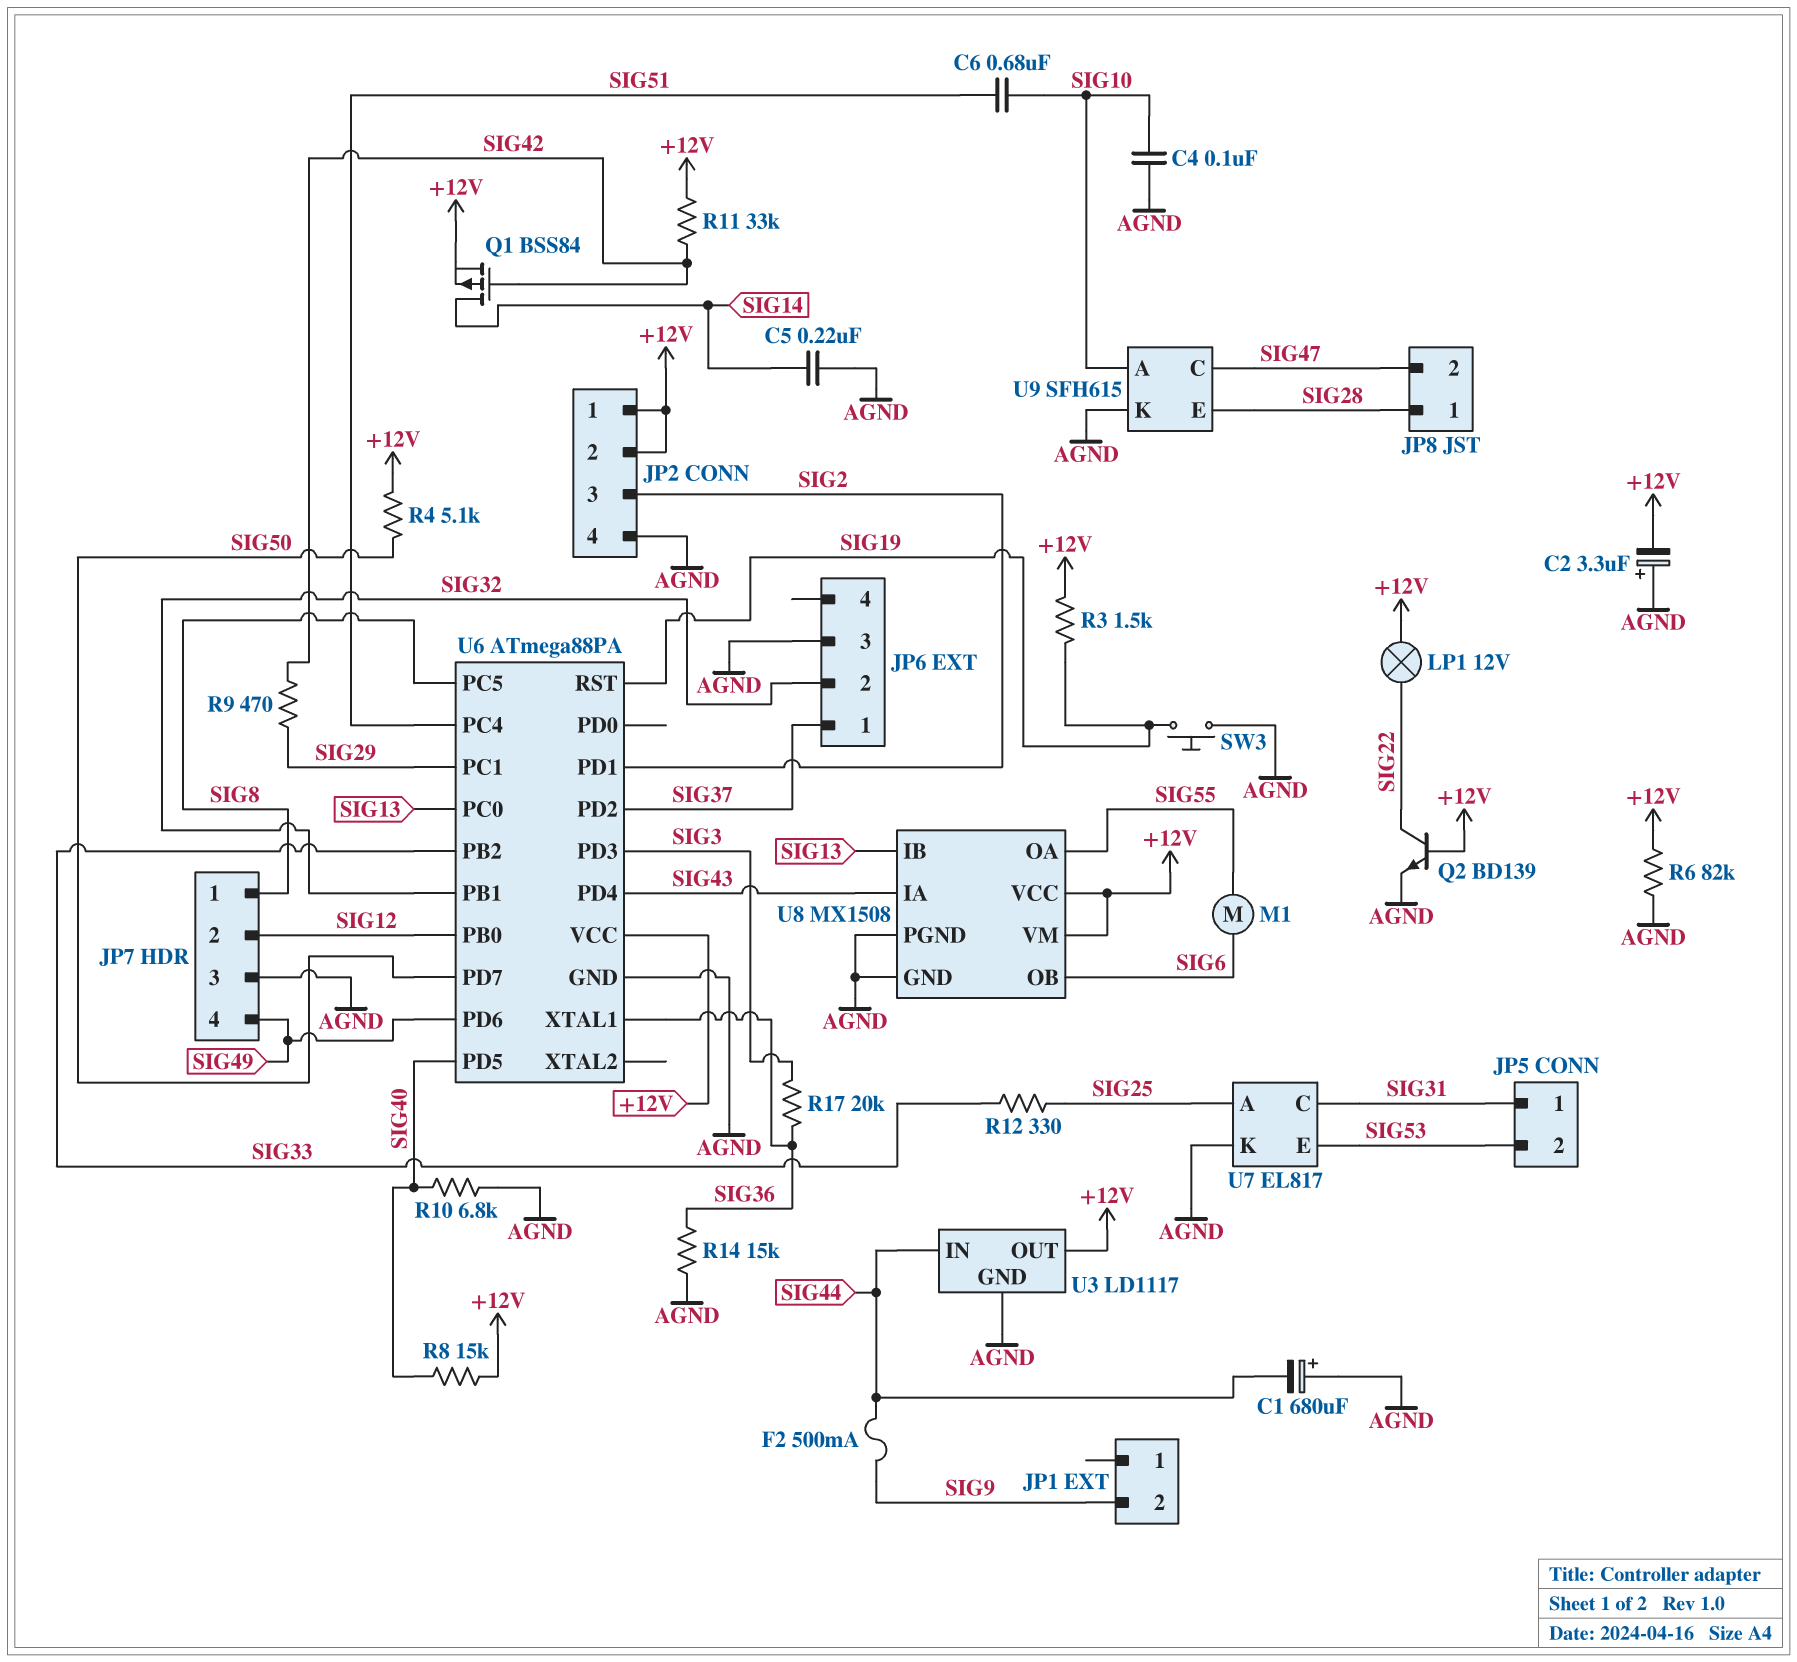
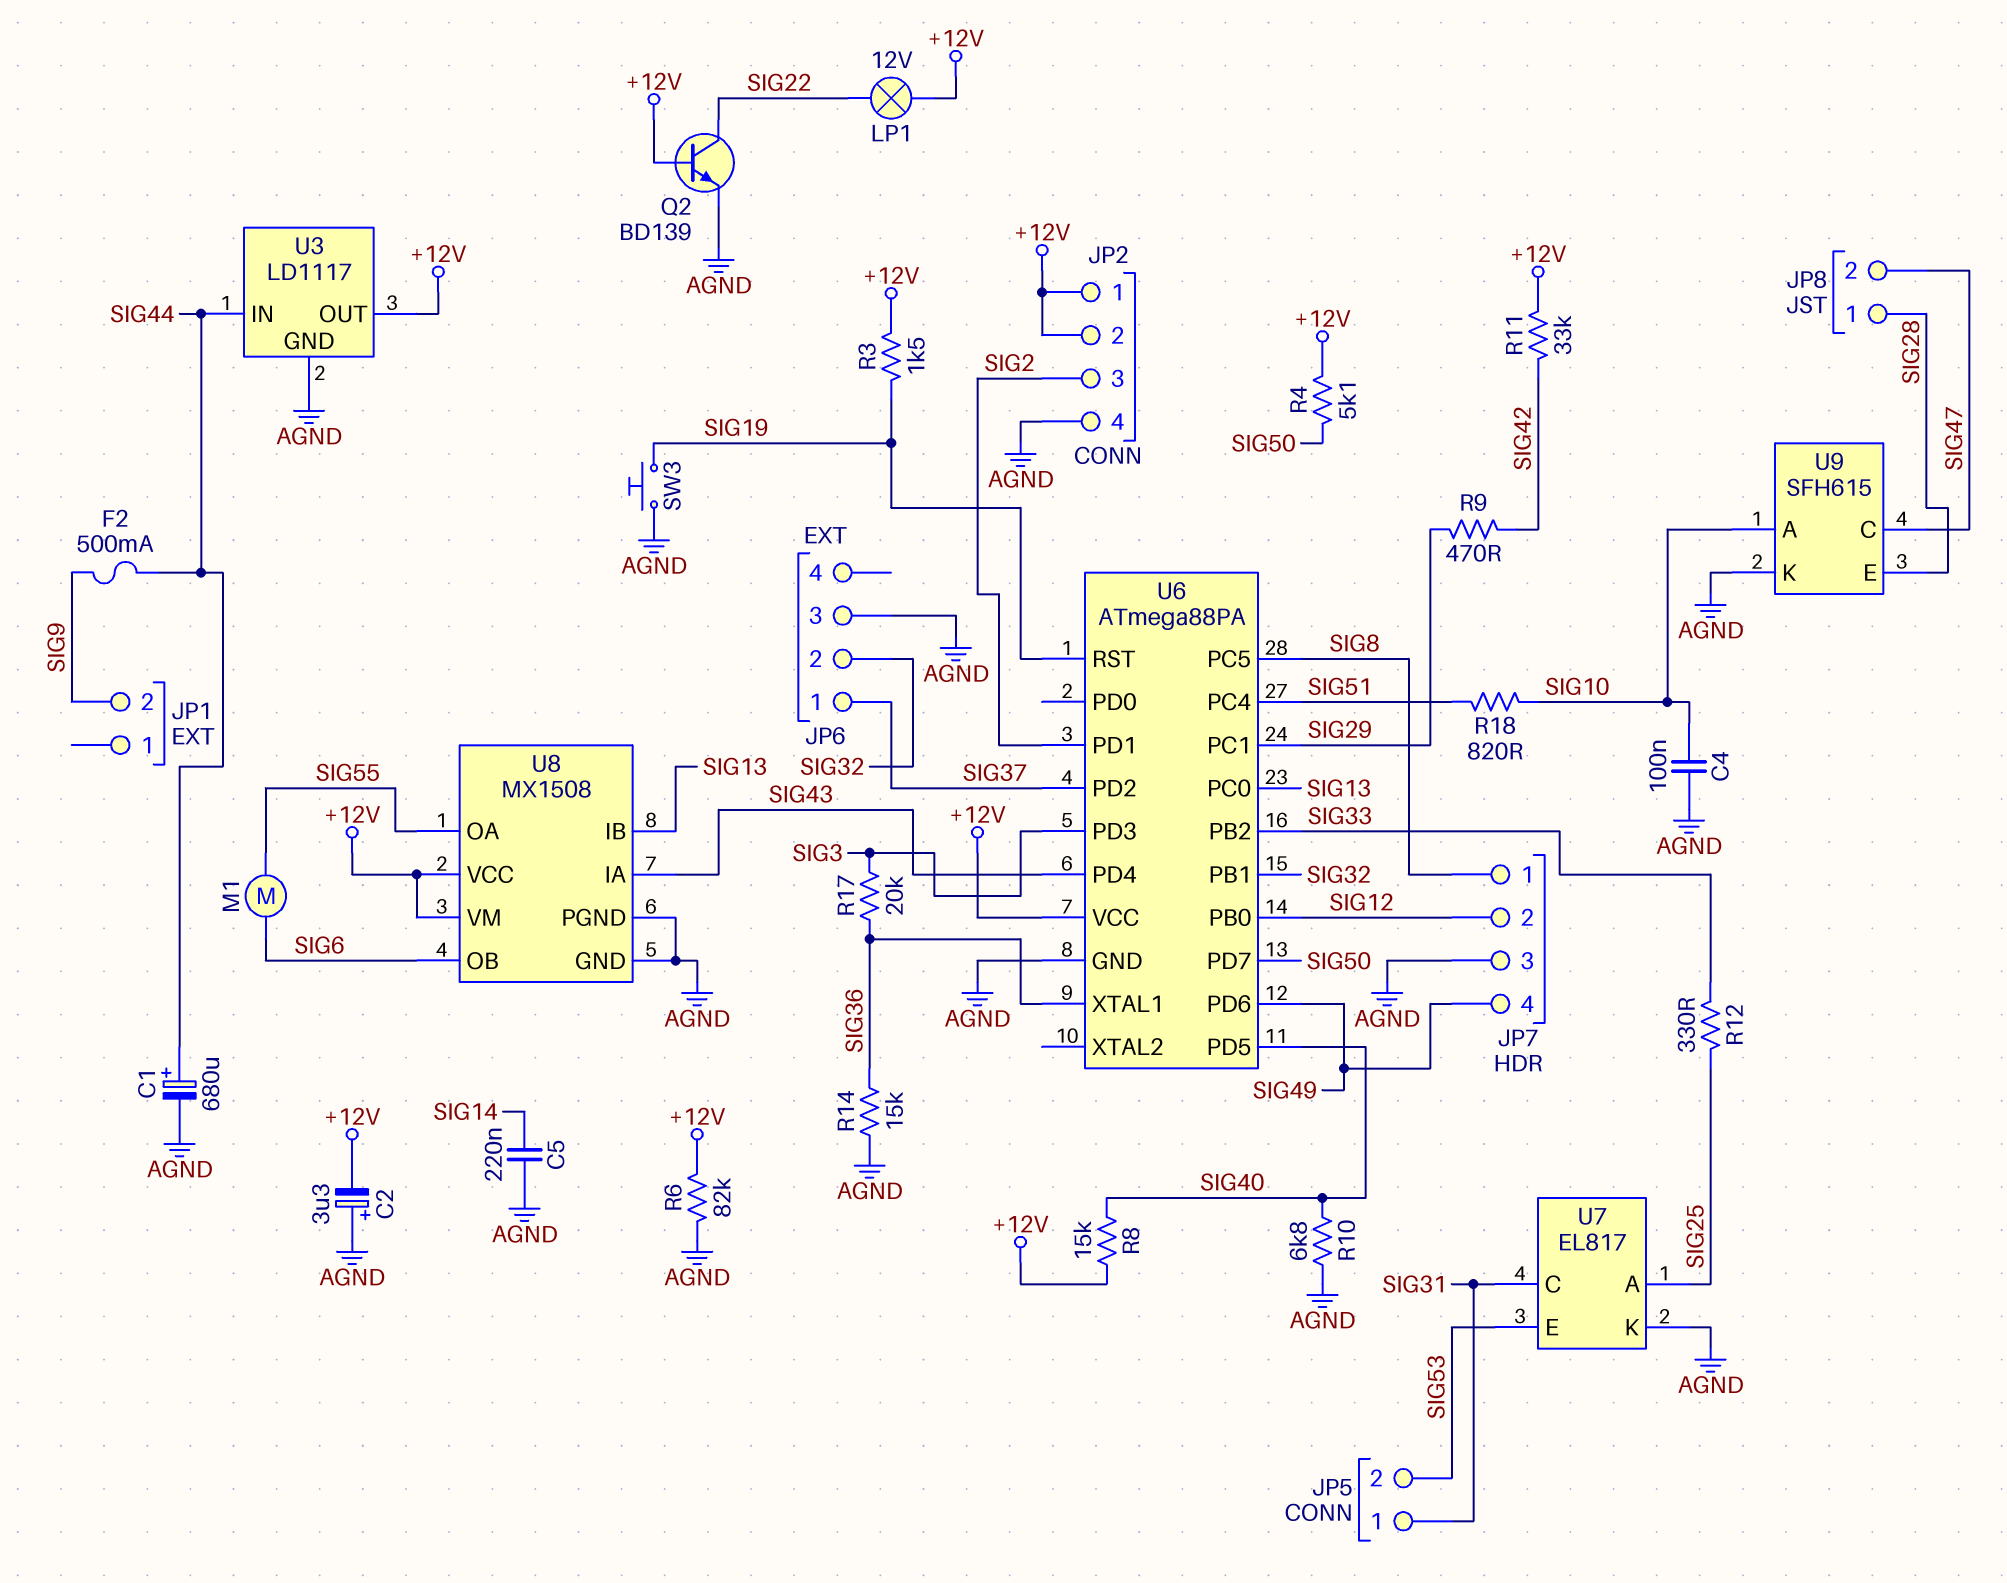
C1: 680uF (plus AGND, minus SIG44) -> 680uF (plus SIG44, minus AGND)
C6: 680nF (SIG10, SIG51) -> none
Q1: PMOS BSS84 (G SIG42, D SIG14, S +12V) -> none
R18: none -> 820 (SIG10, SIG51)

